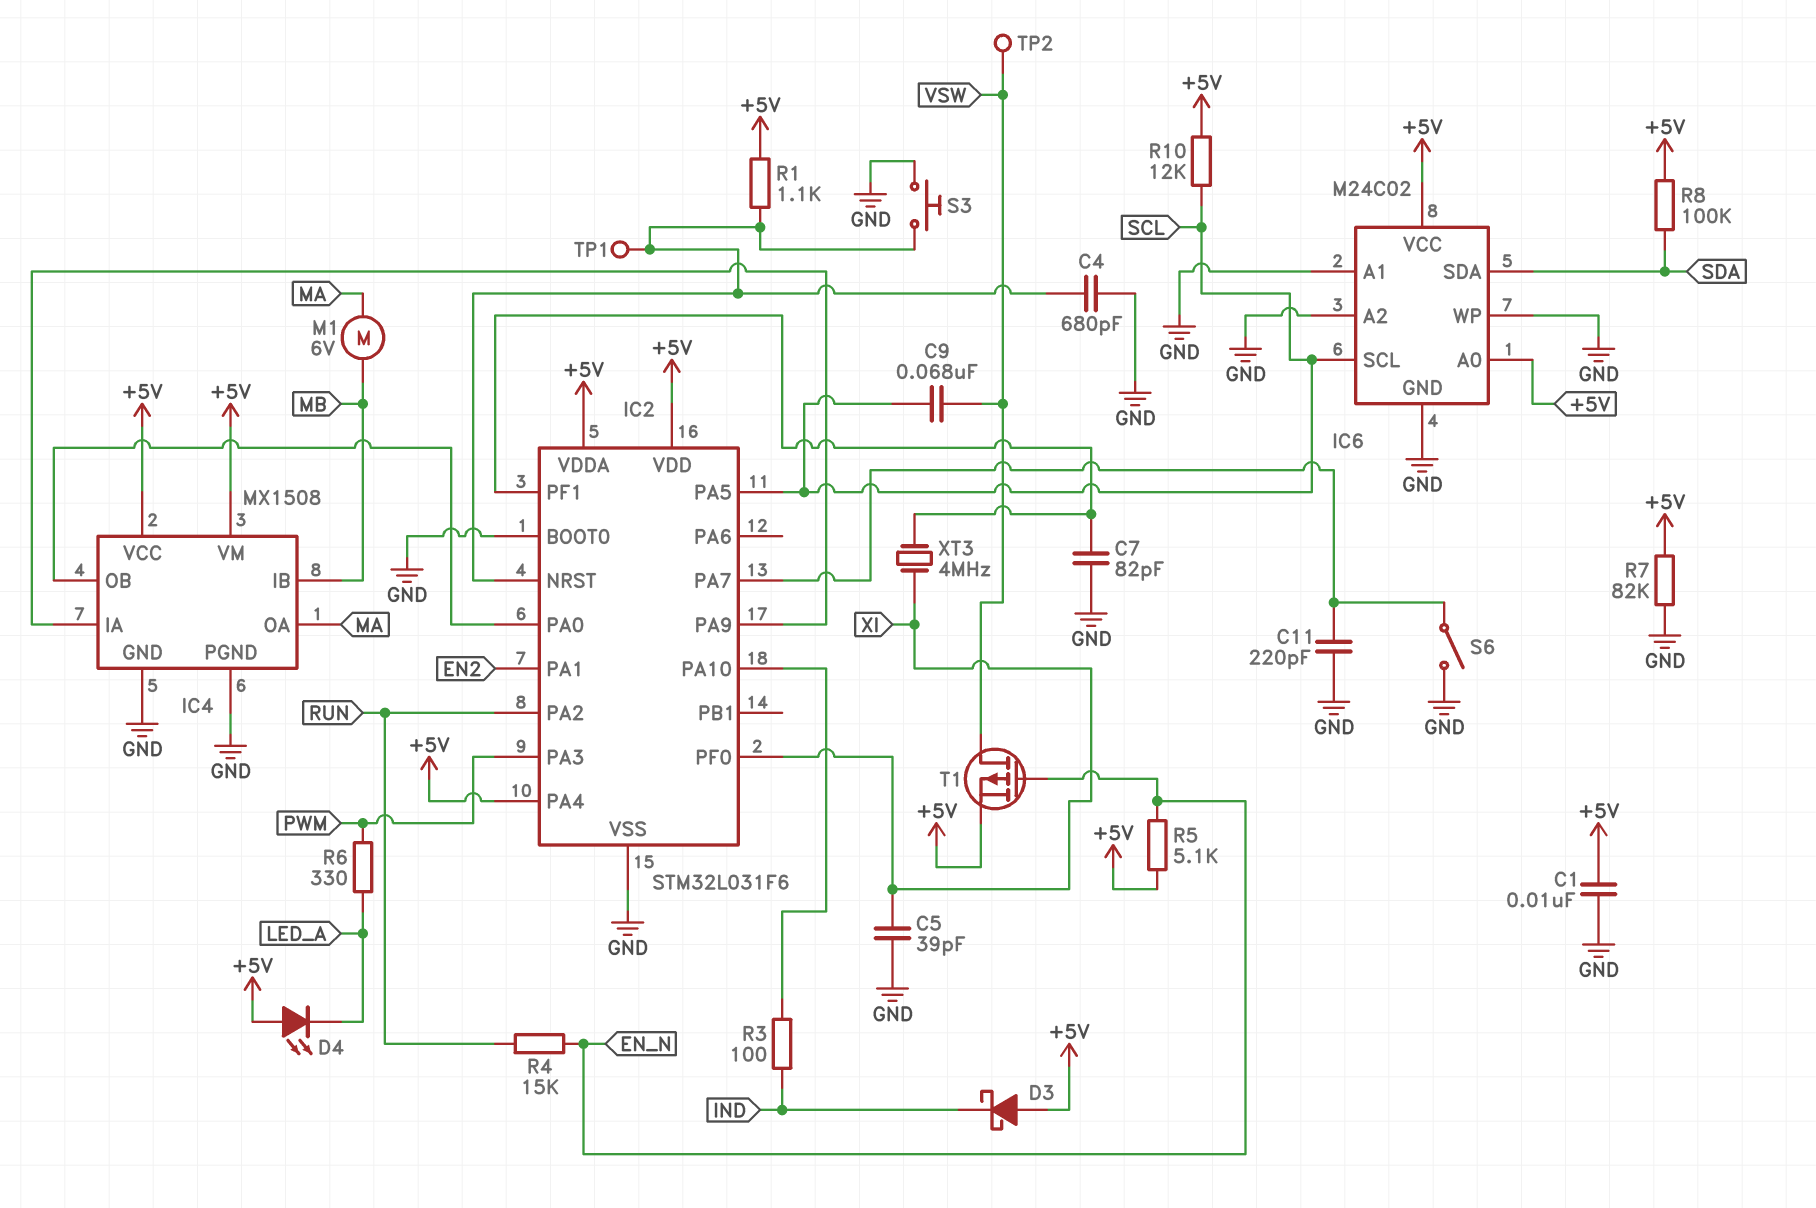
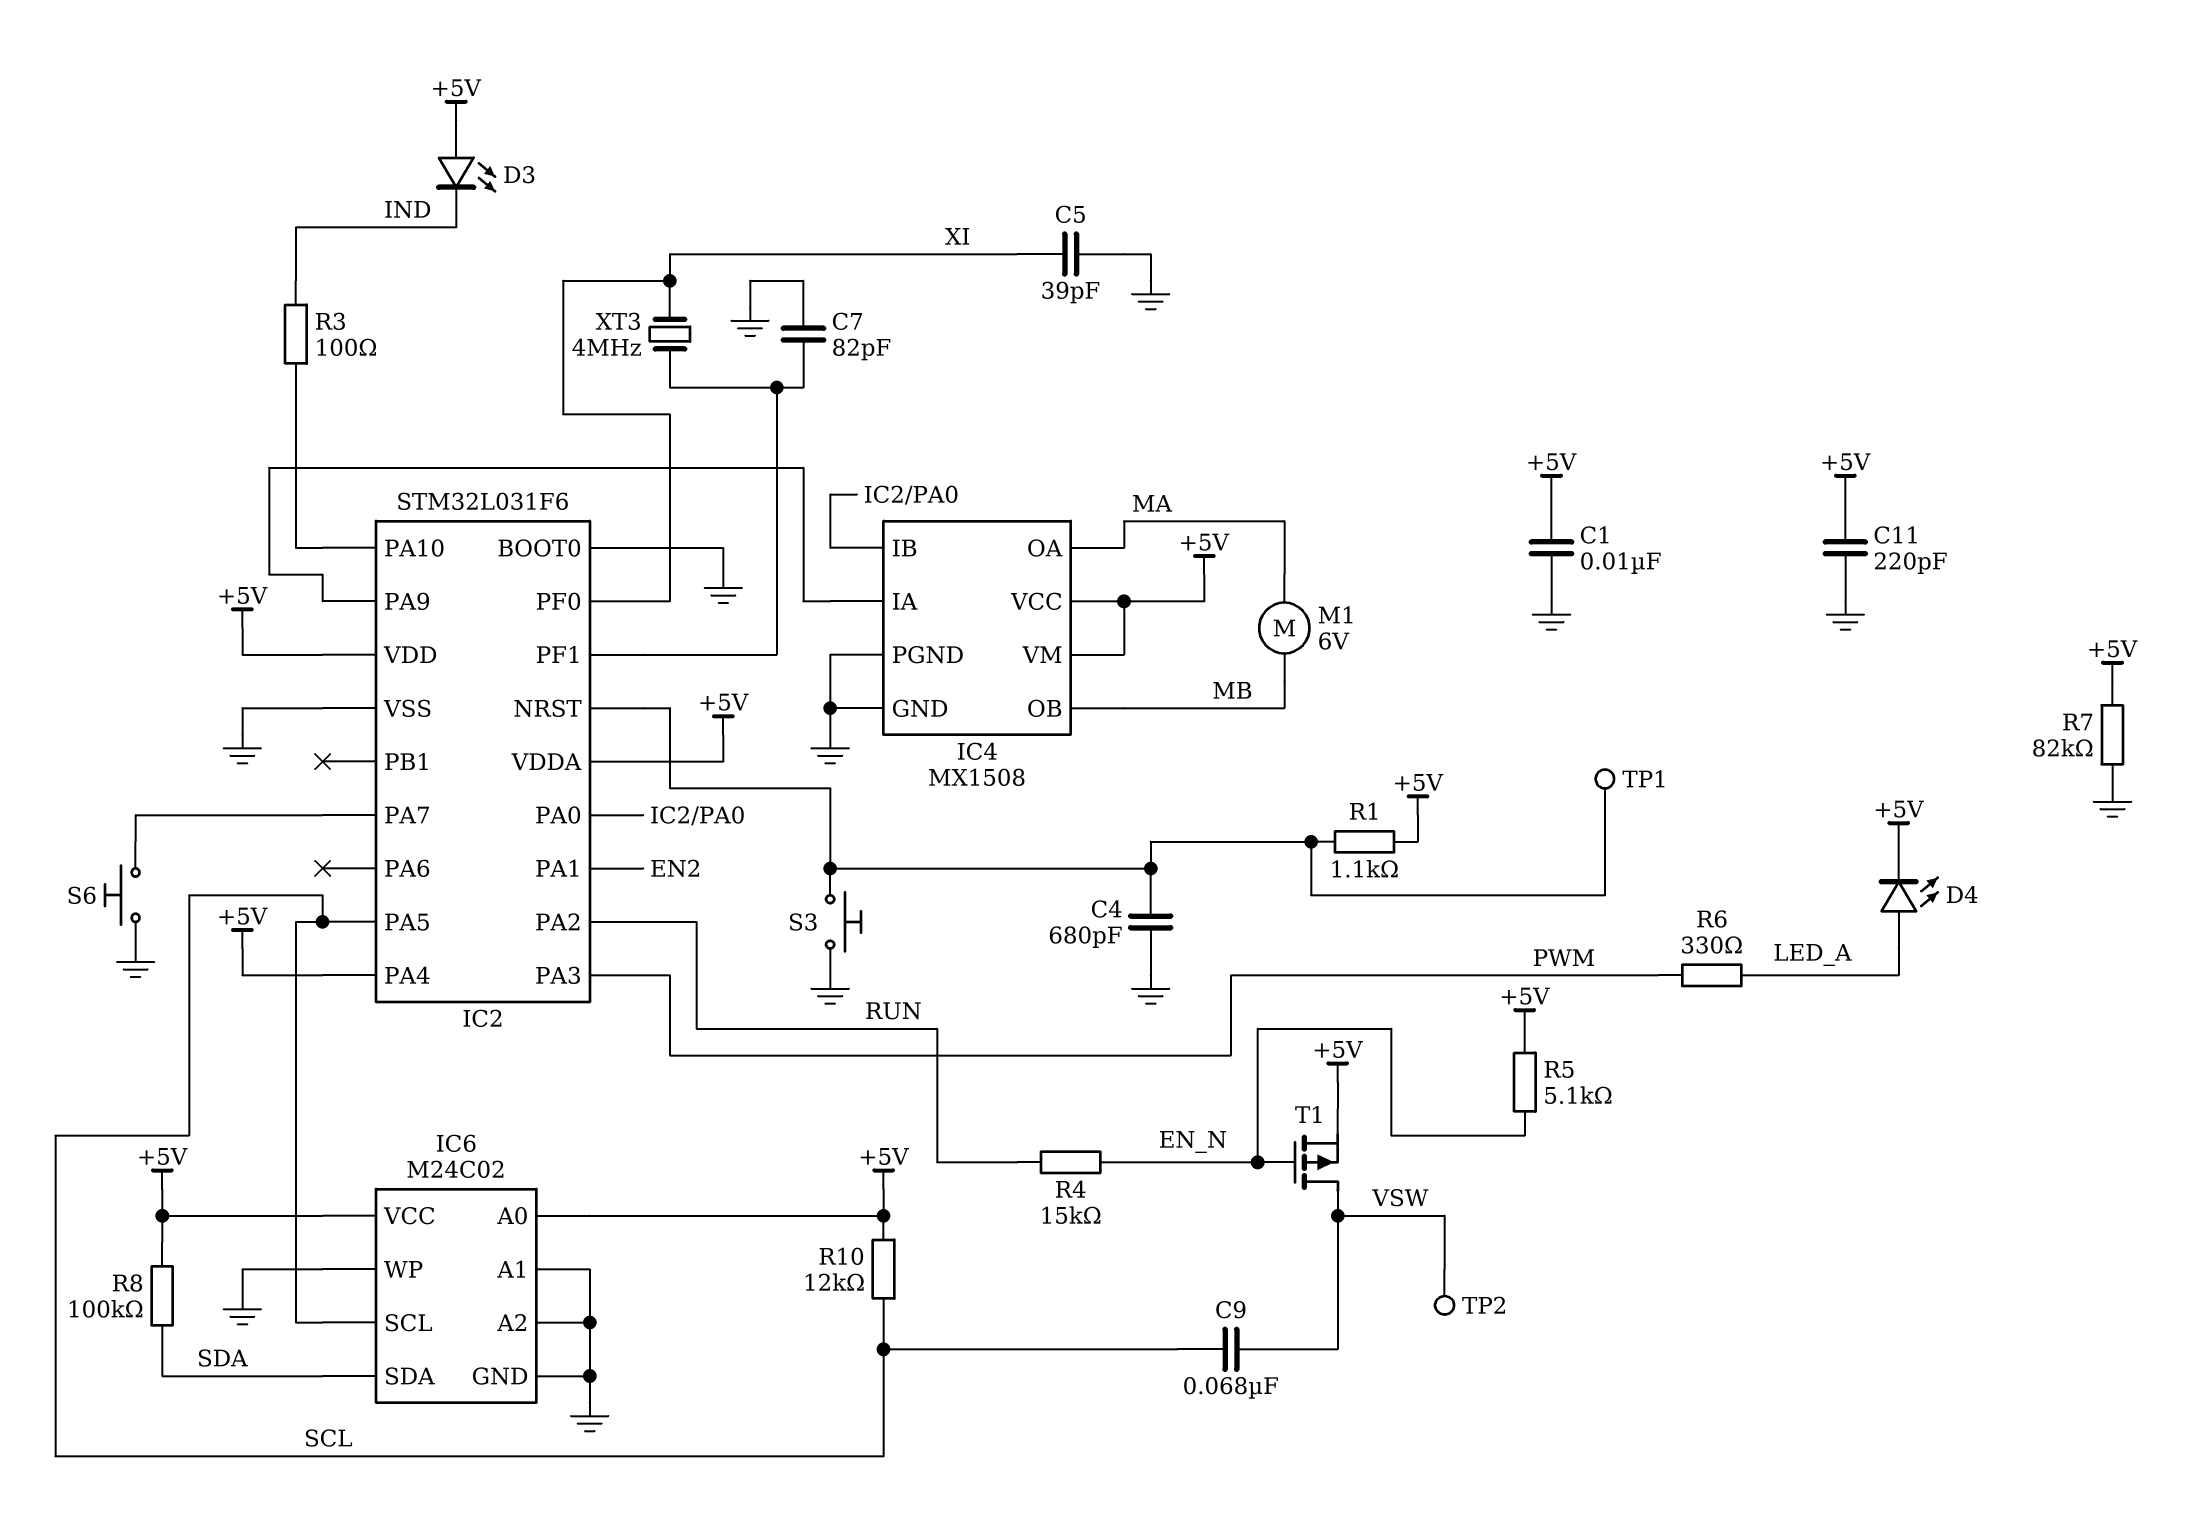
C11: 220pF (GND, IC2/PA7) -> 220pF (+5V, GND)
D3: schottky (A +5V, K IND) -> LED (A +5V, K IND)
D4: LED (A +5V, K LED_A) -> LED (A LED_A, K +5V)
IC4 pin IB: MB -> IC2/PA0
IC4 pin OB: IC2/PA0 -> MB
S6: switch (GND, IC2/PA7) -> button (GND, IC2/PA7)

